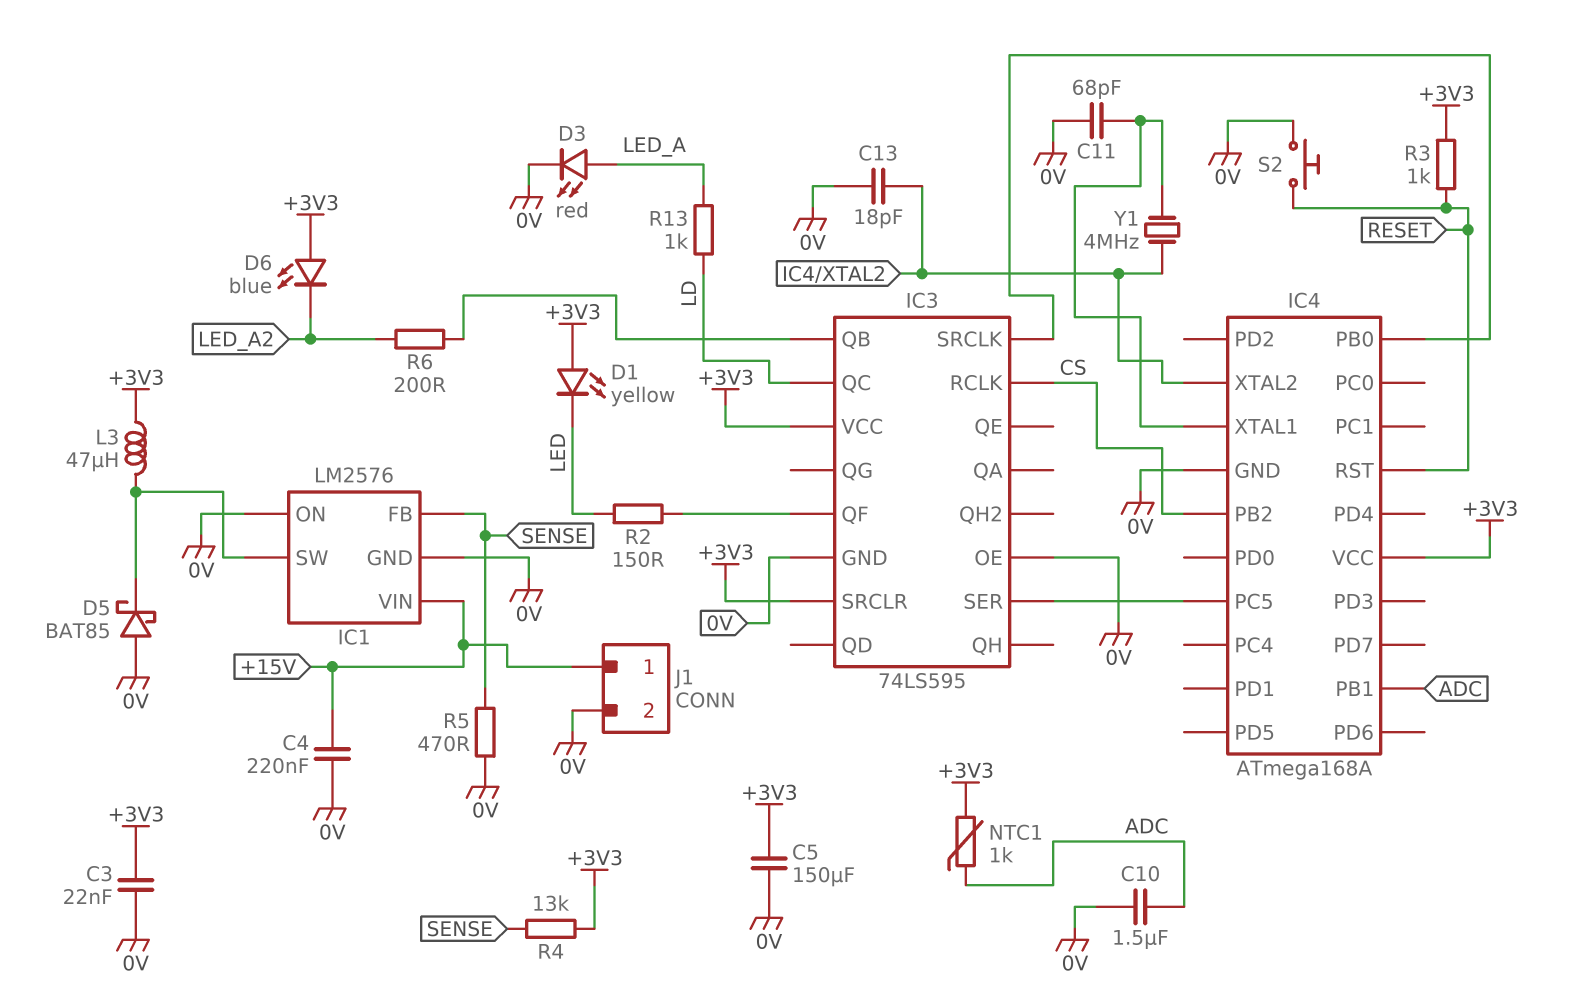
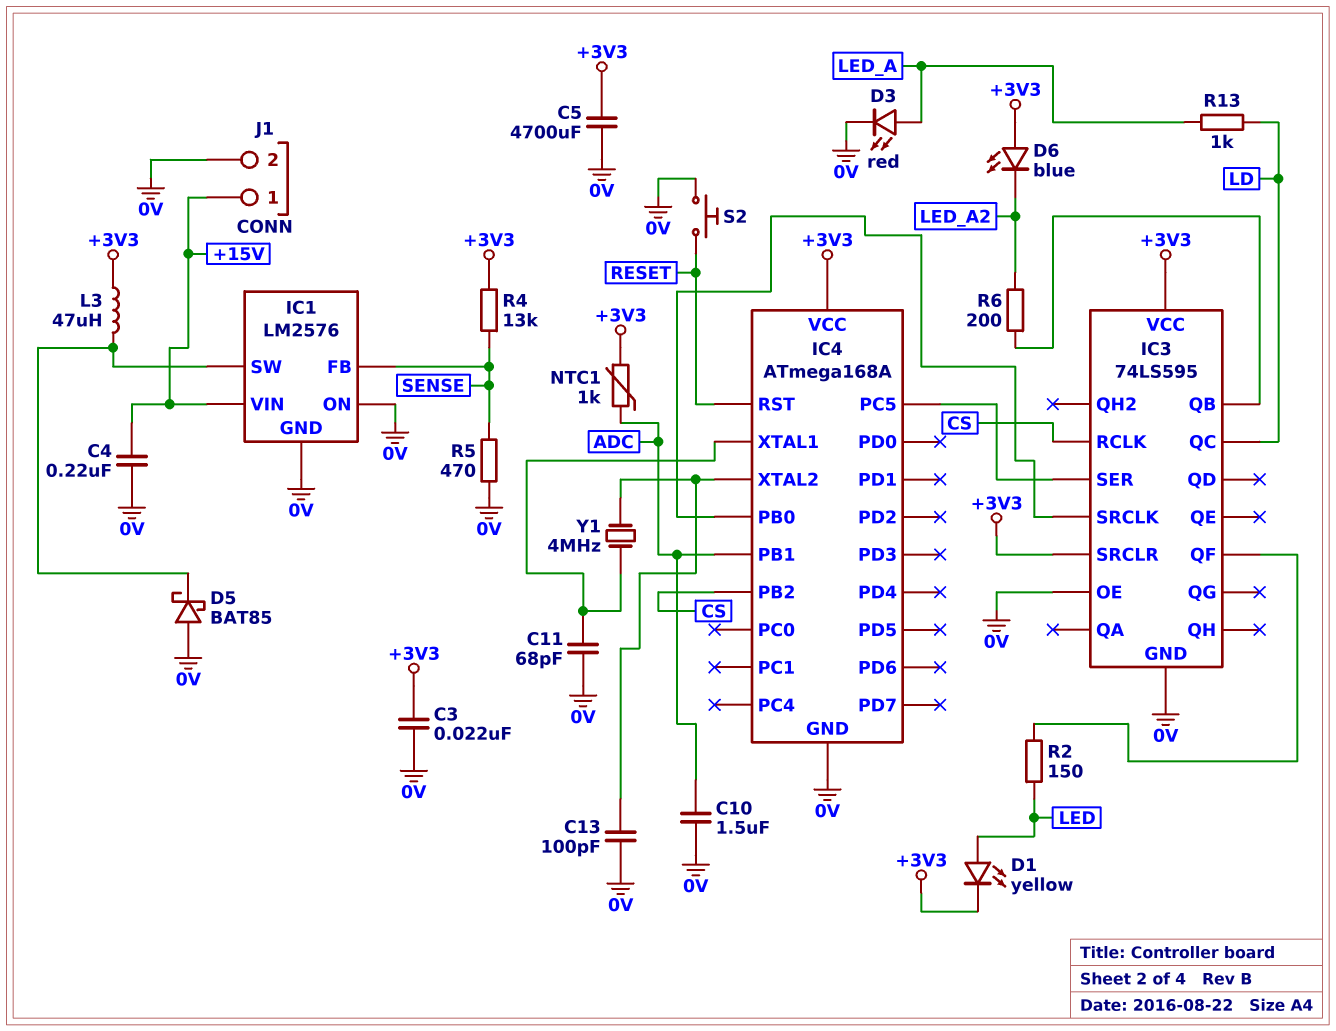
C5: 150uF (+3V3, 0V) -> 4700uF (+3V3, 0V)
C13: 18pF (0V, IC4/XTAL2) -> 100pF (0V, IC4/XTAL2)
D1: LED yellow (A +3V3, K LED) -> LED yellow (A LED, K +3V3)
R3: 1k (+3V3, RESET) -> none

